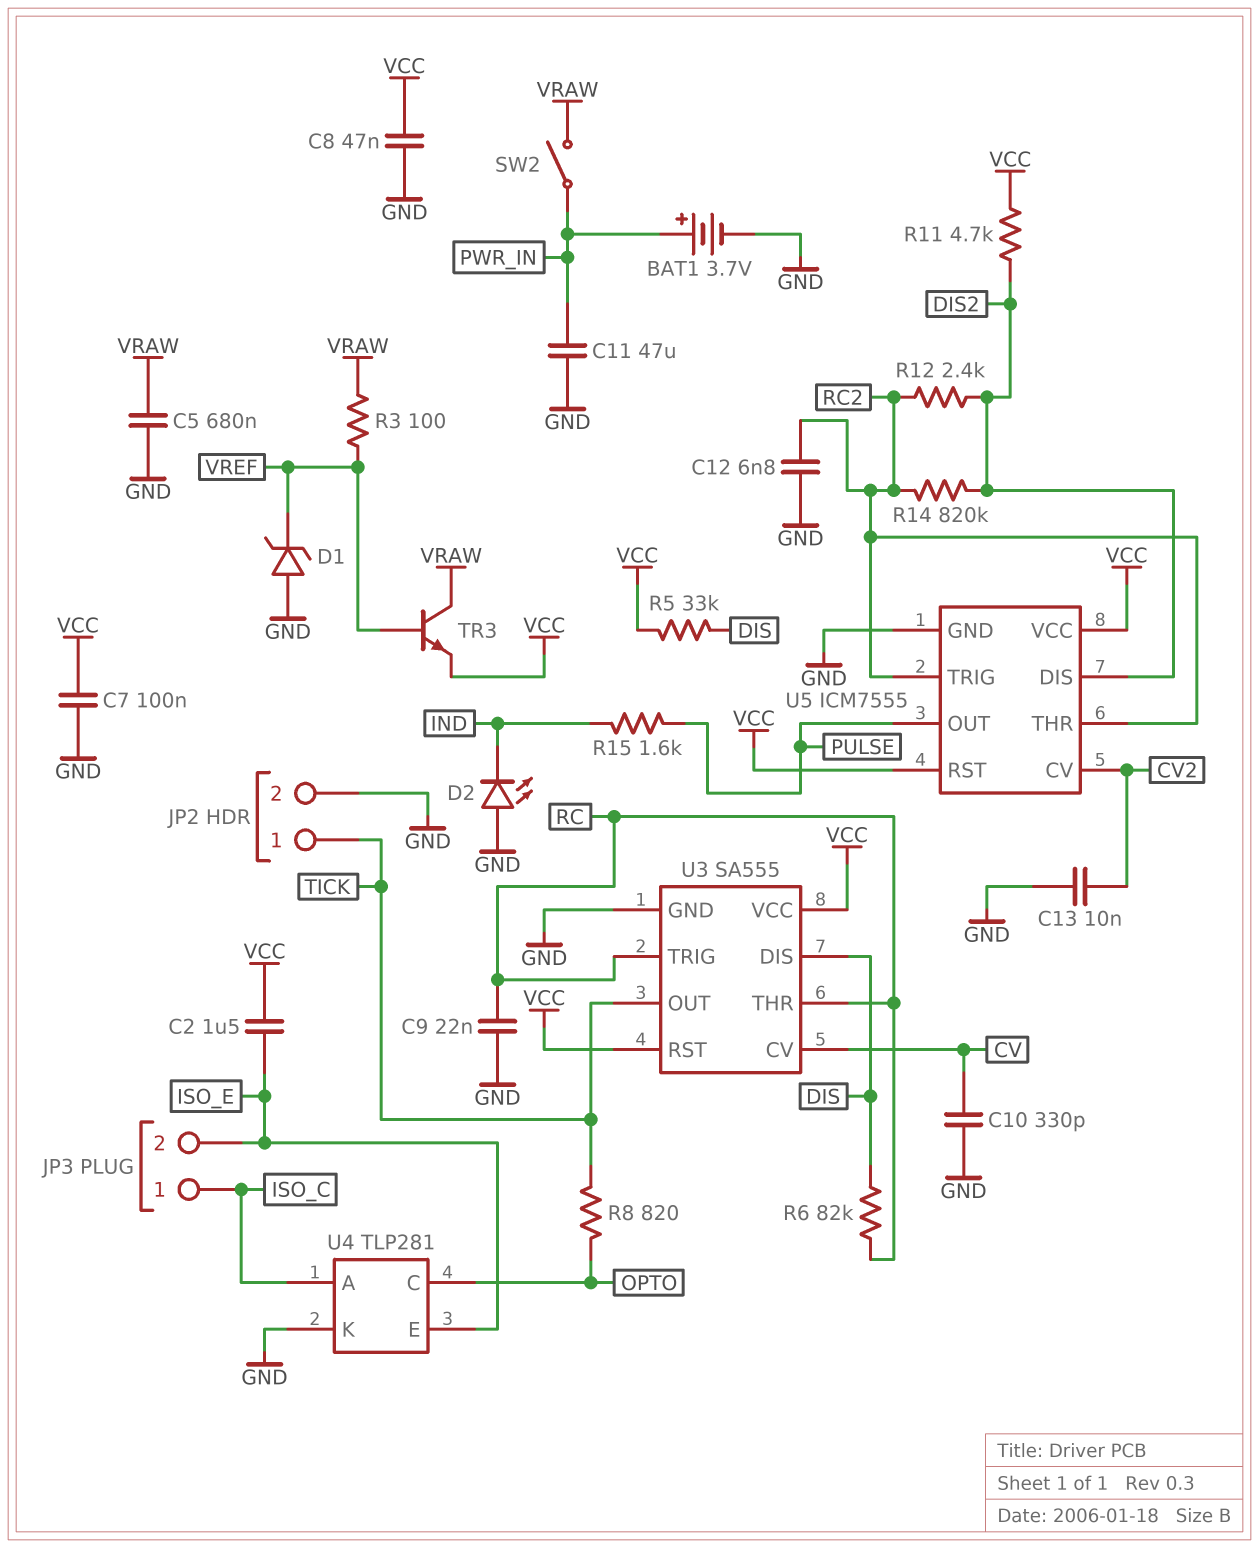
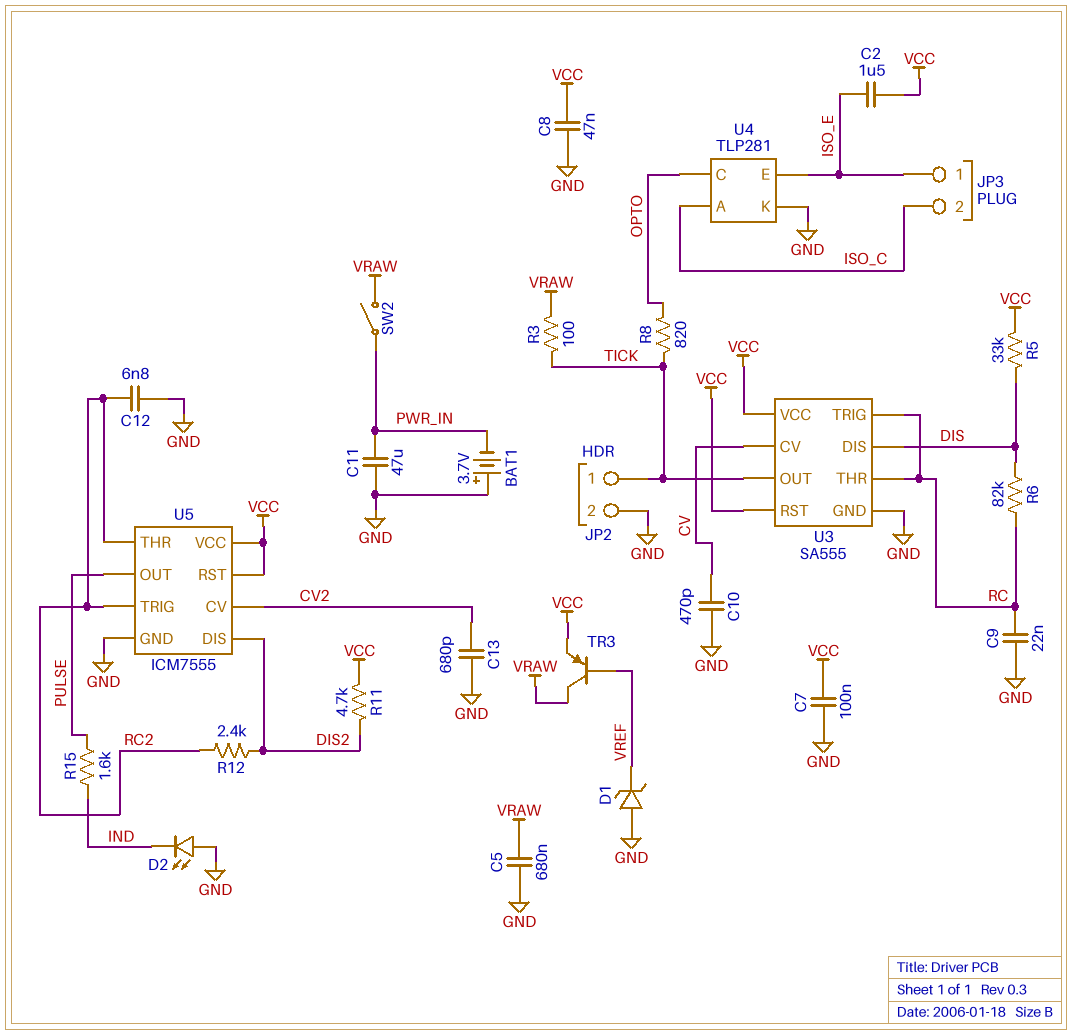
BAT1: 3.7V (plus PWR_IN, minus GND) -> 3.7V (plus GND, minus PWR_IN)
C10: 330pF (CV, GND) -> 470pF (CV, GND)
C13: 10nF (CV2, GND) -> 680pF (CV2, GND)
JP3 pin 1: ISO_C -> ISO_E
JP3 pin 2: ISO_E -> ISO_C
R3: 100 (VRAW, VREF) -> 100 (TICK, VRAW)
R14: 820k (DIS2, RC2) -> none
TR3: NPN (B VREF, C VRAW, E VCC) -> PNP (B VREF, C VRAW, E VCC)

